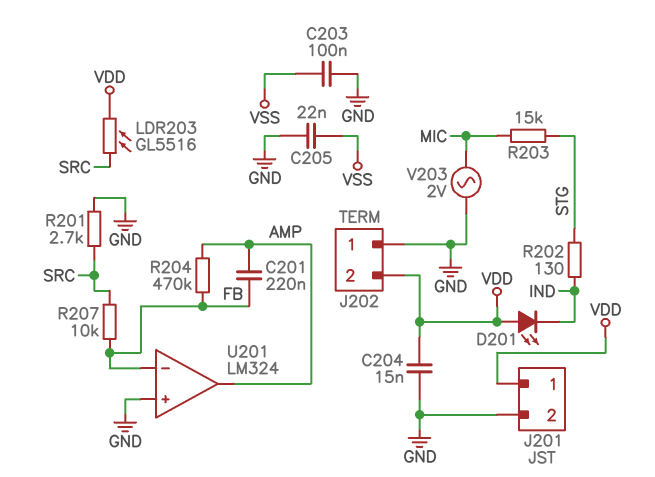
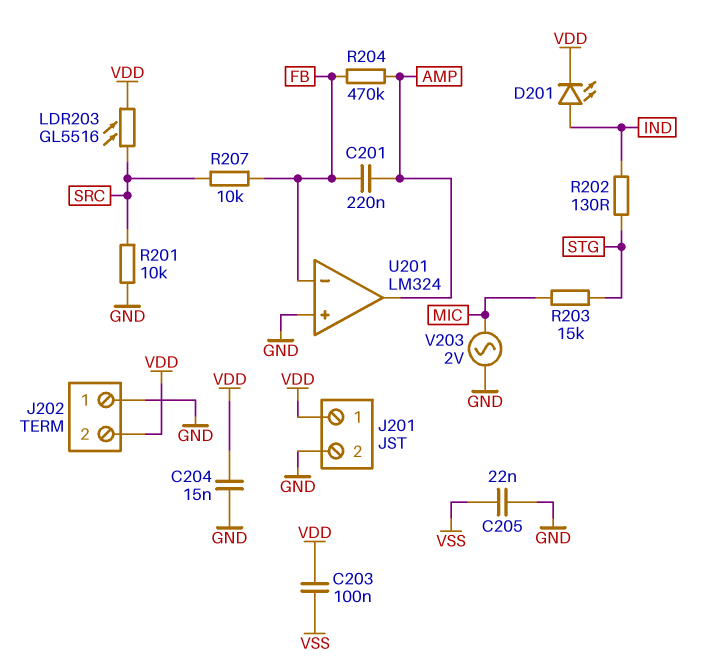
C203: 100nF (GND, VSS) -> 100nF (VDD, VSS)
D201: LED (A VDD, K IND) -> LED (A IND, K VDD)
R201: 2.7k (GND, SRC) -> 10k (GND, SRC)

